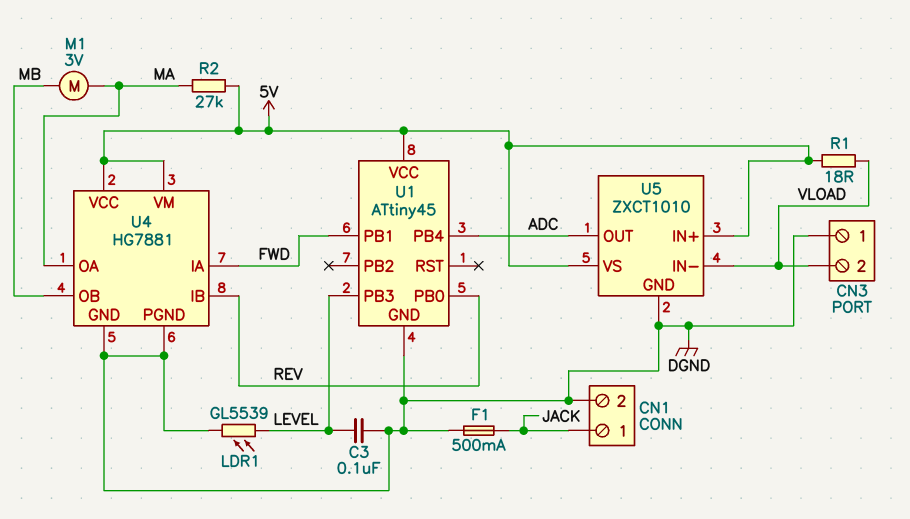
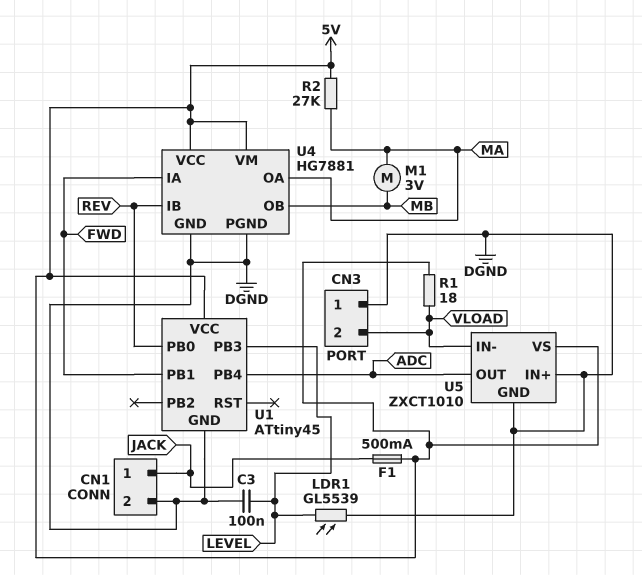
F1: 500mA (DGND, JACK) -> 500mA (5V, JACK)
U5 pin IN+: 5V -> DGND

